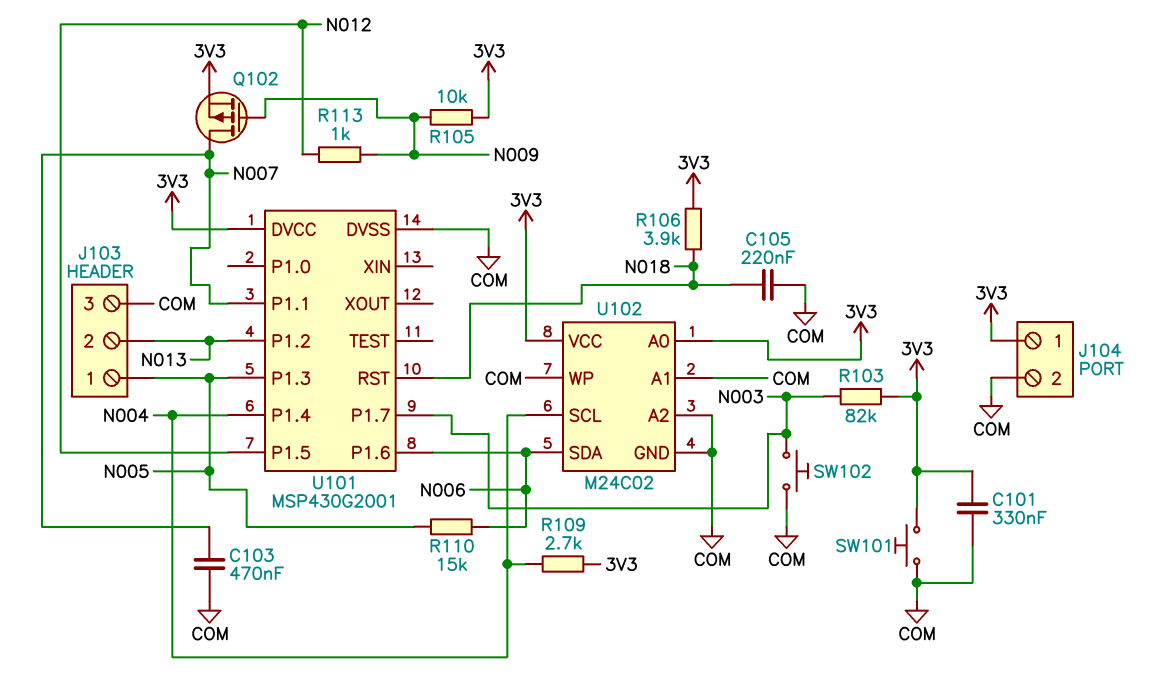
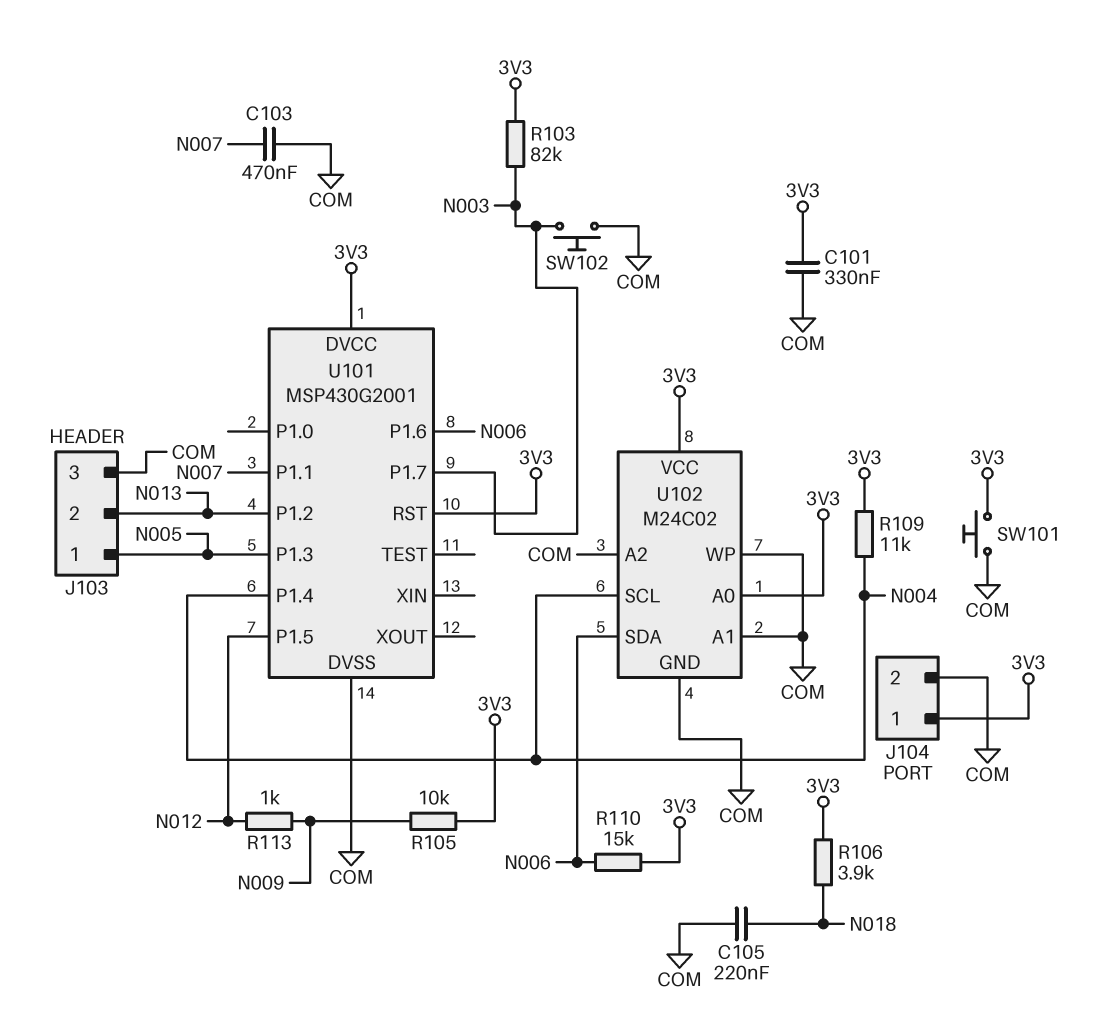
Q102: PMOS (G N009, D N007, S 3V3) -> none
R109: 2.7k (3V3, N004) -> 11k (3V3, N004)
R110: 15k (N005, N006) -> 15k (3V3, N006)
U101 pin RST: N018 -> 3V3

